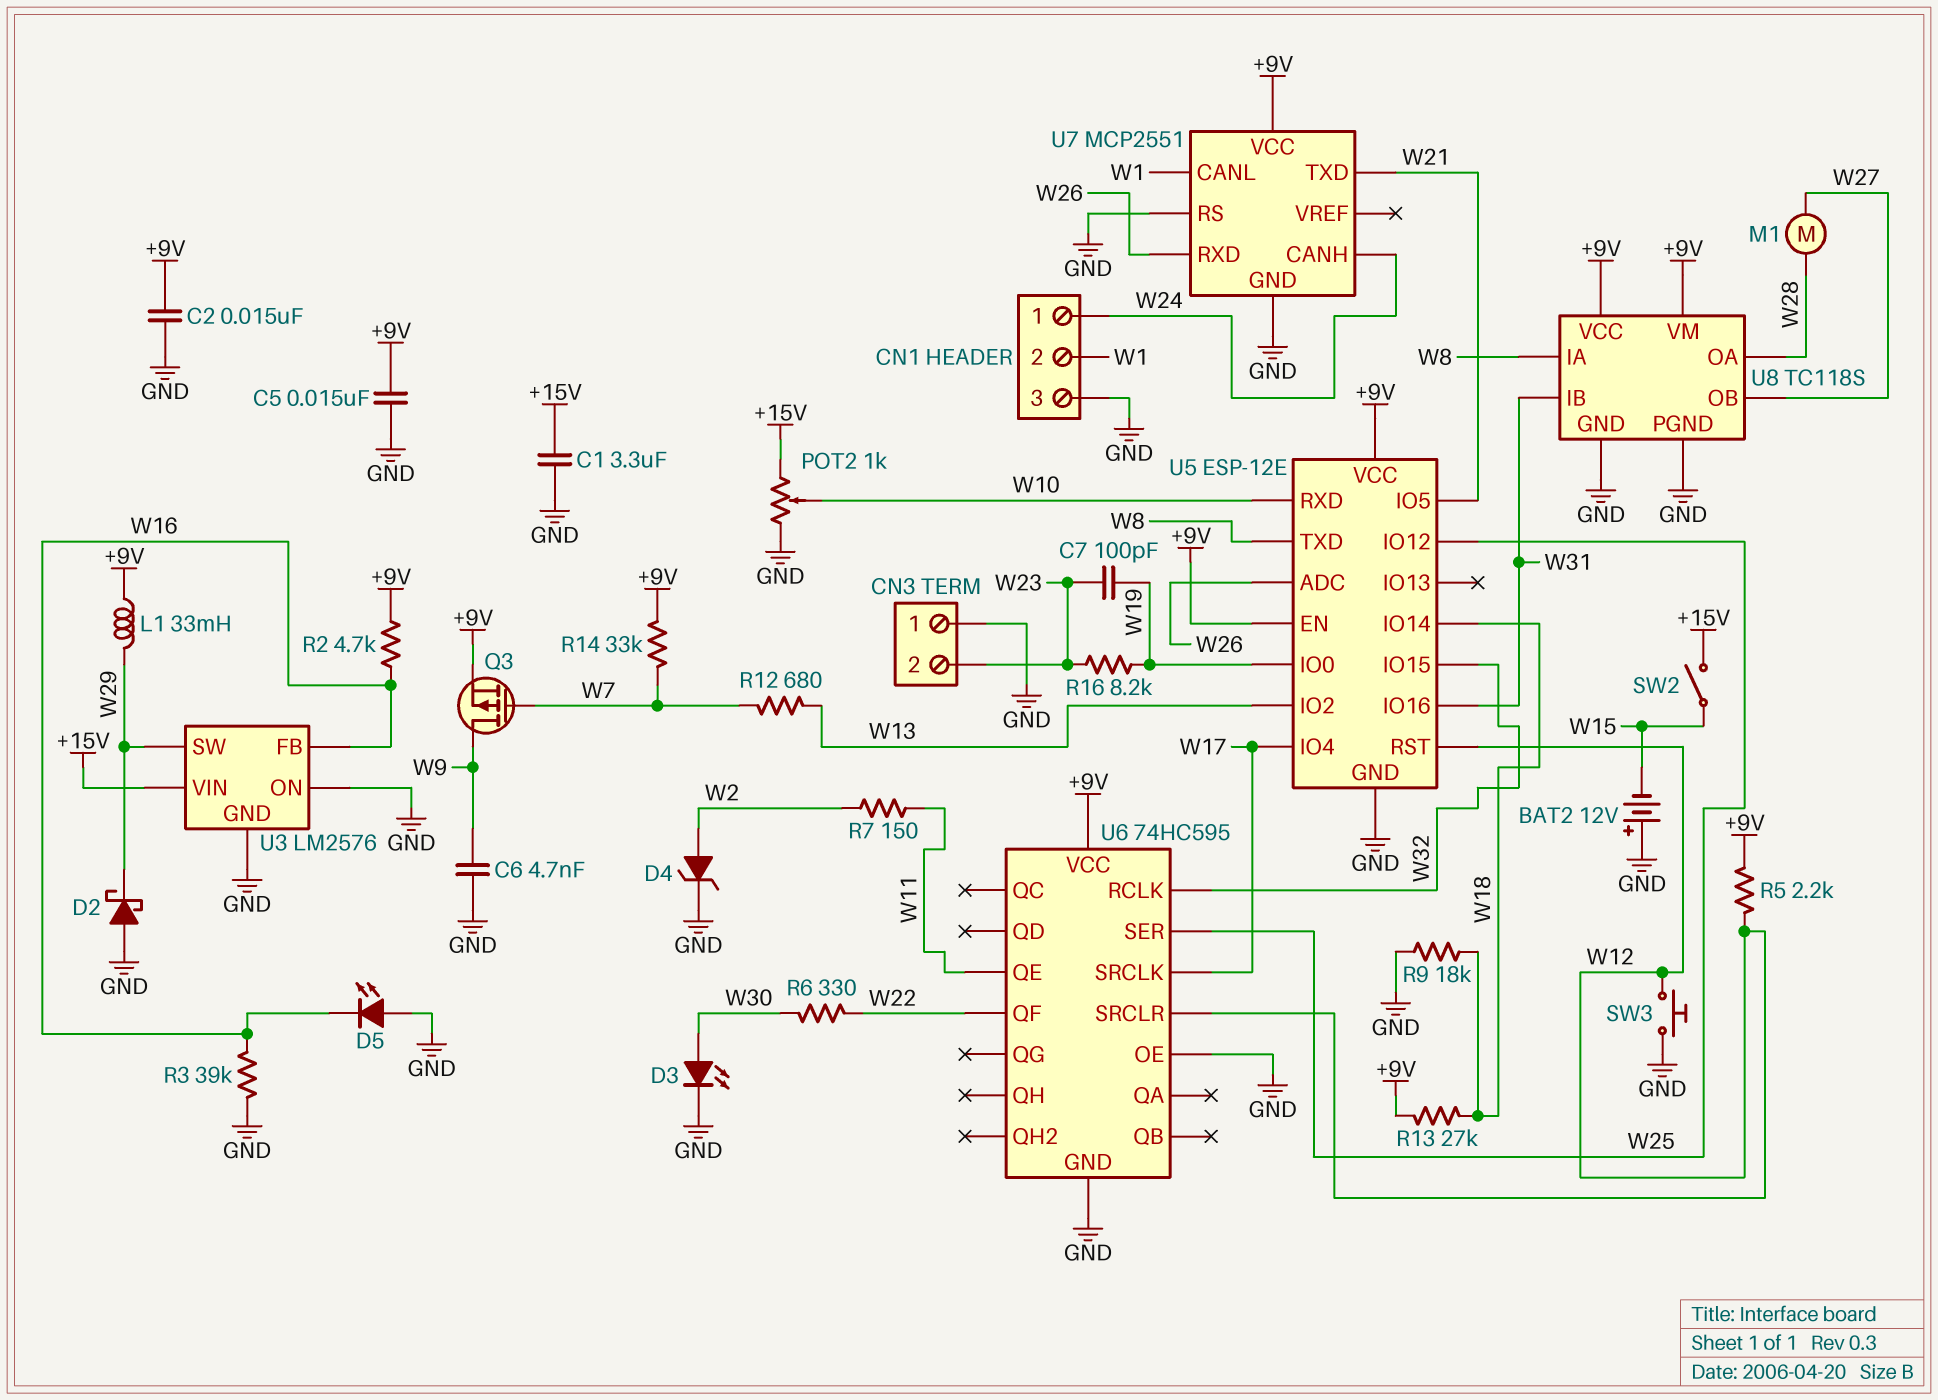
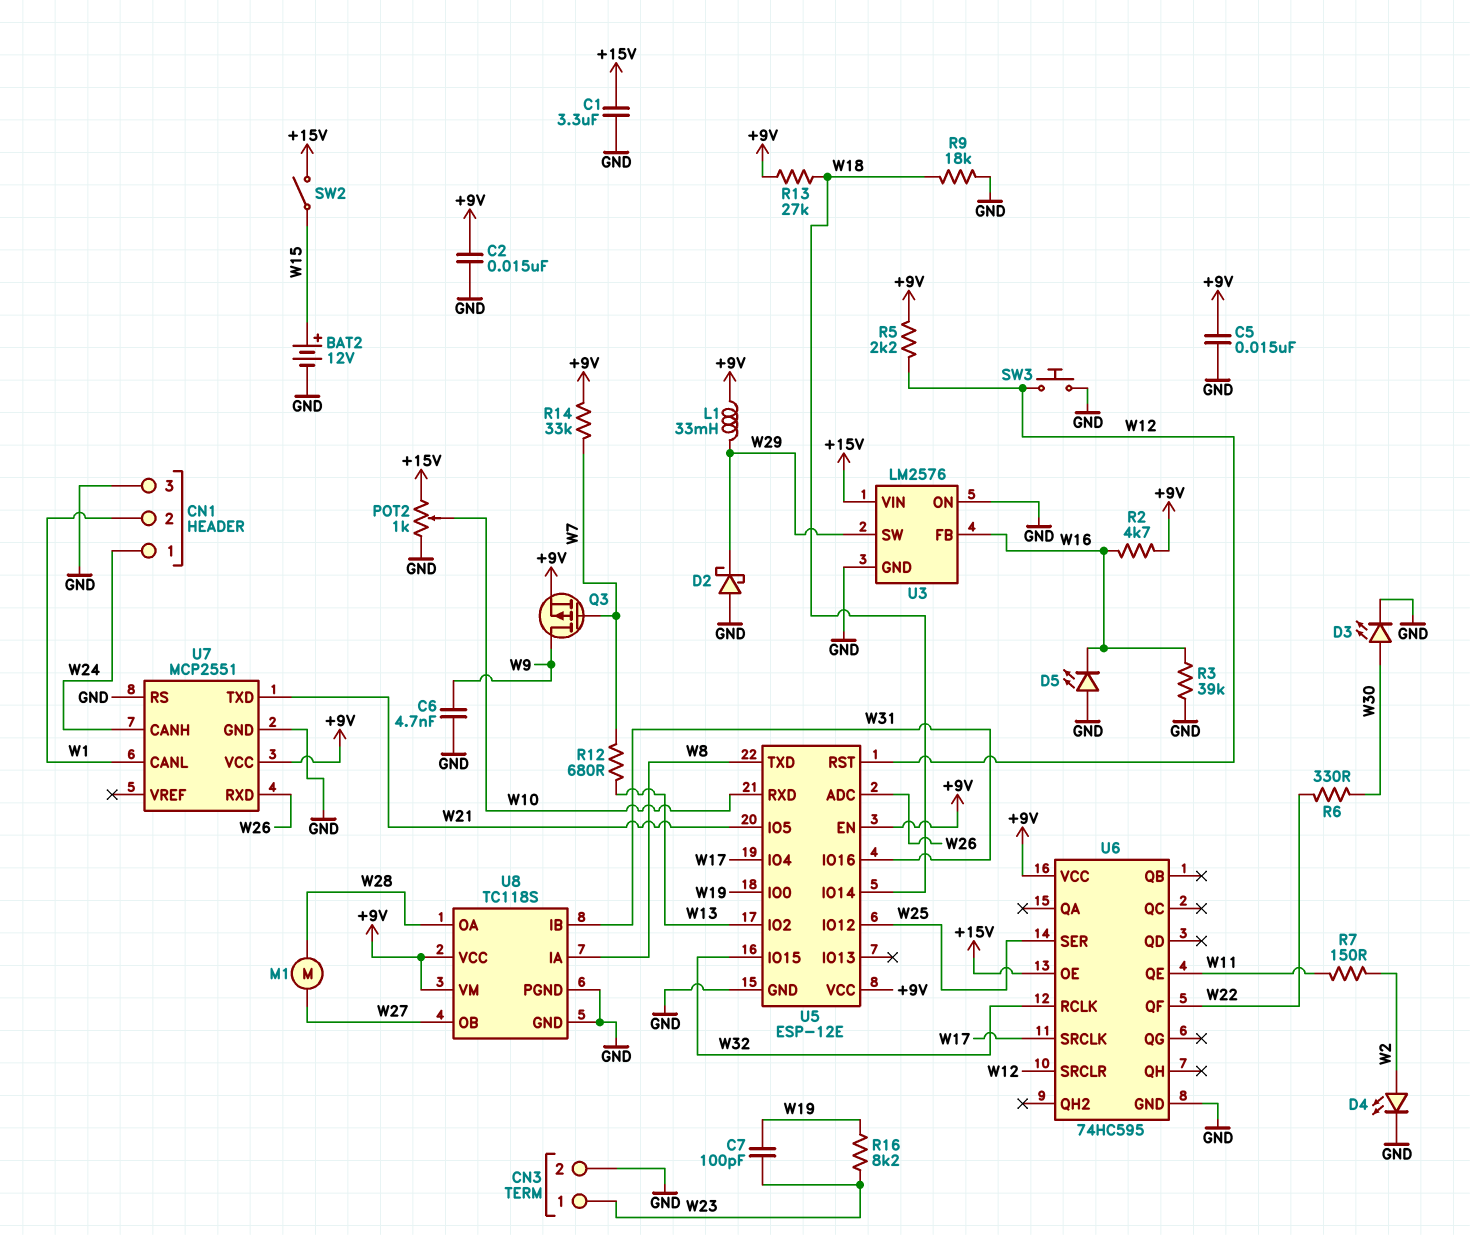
BAT2: 12V (plus GND, minus W15) -> 12V (plus W15, minus GND)
CN3 pin 1: GND -> W23
CN3 pin 2: W23 -> GND
D4: zener (A W2, K GND) -> LED (A W2, K GND)
U6 pin OE: GND -> +15V

